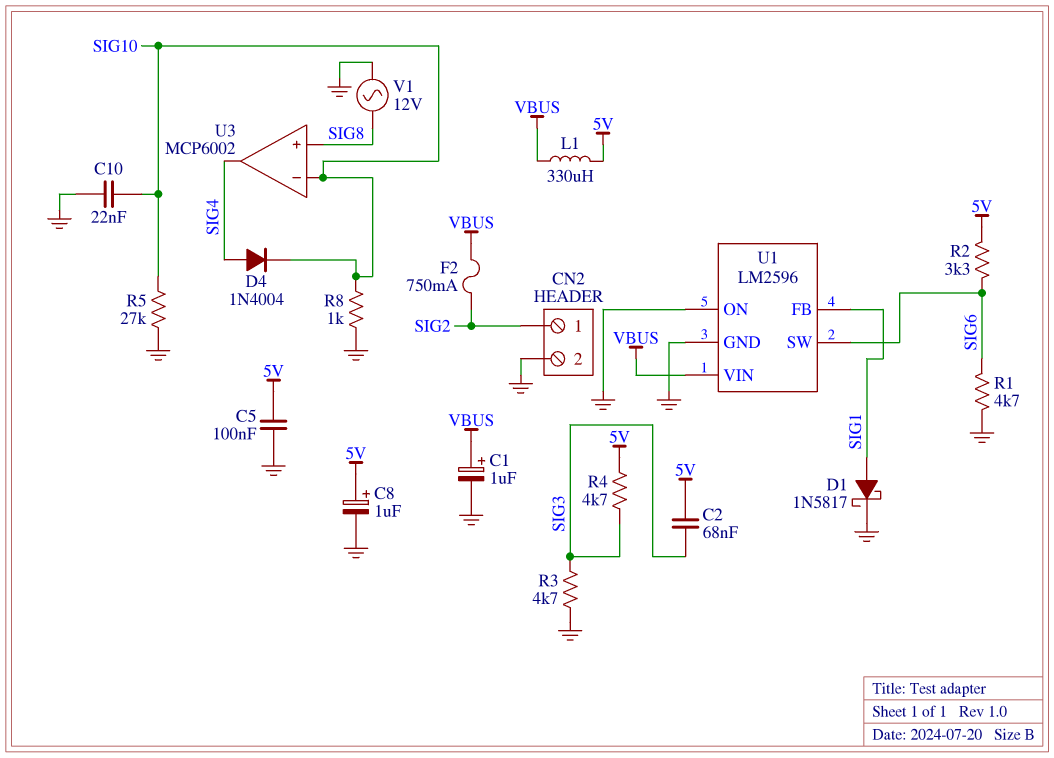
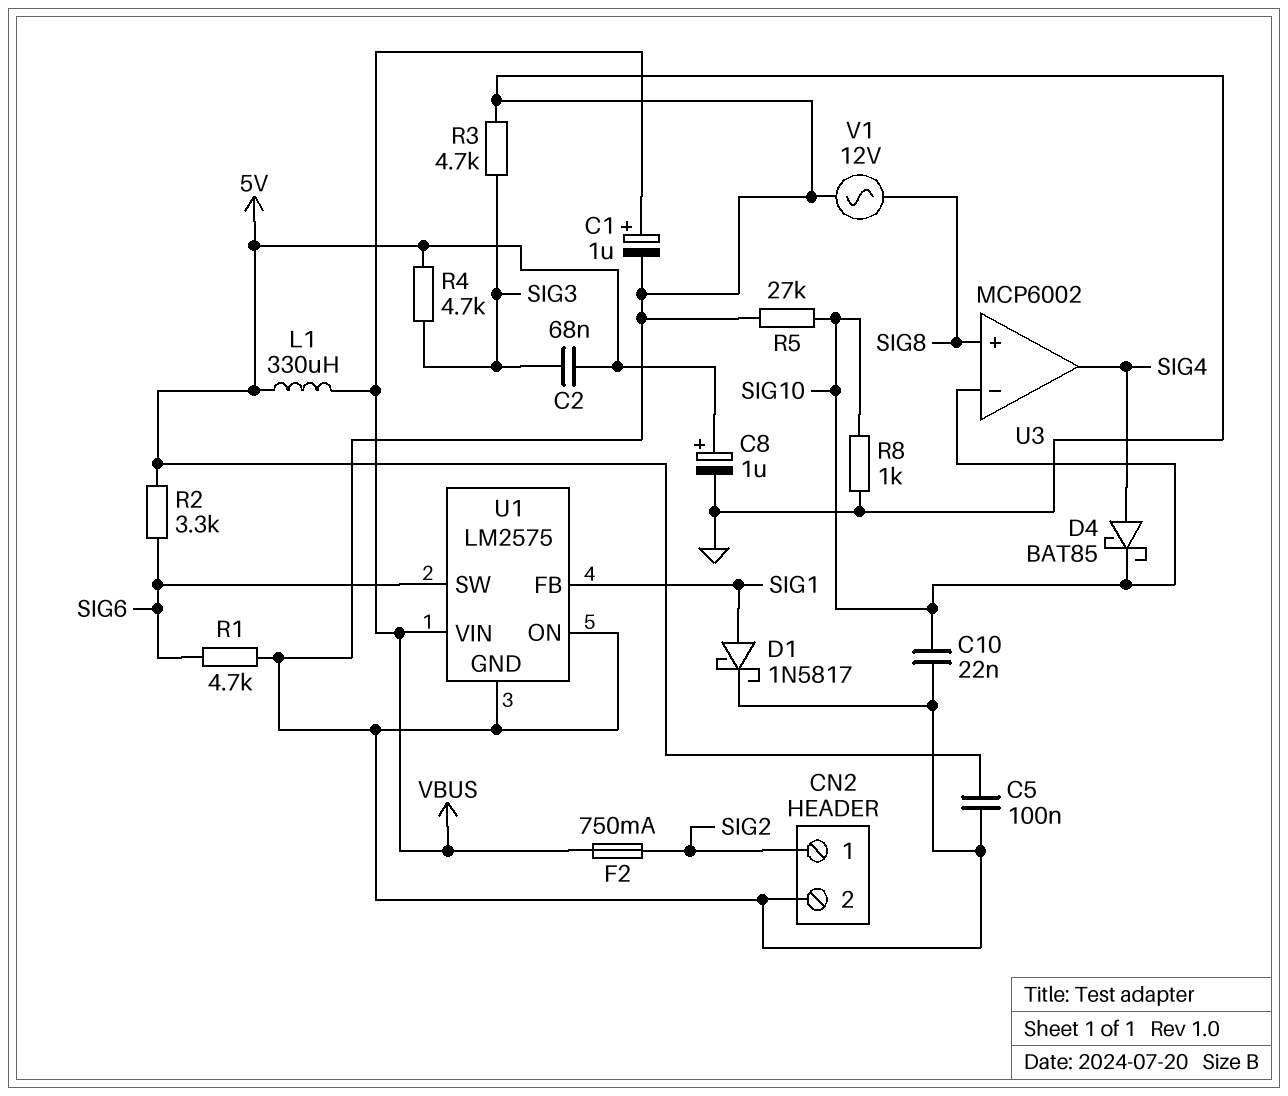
D4: diode 1N4004 (A SIG4, K SIG10) -> schottky BAT85 (A SIG4, K SIG10)
U1: LM2596 -> LM2575

